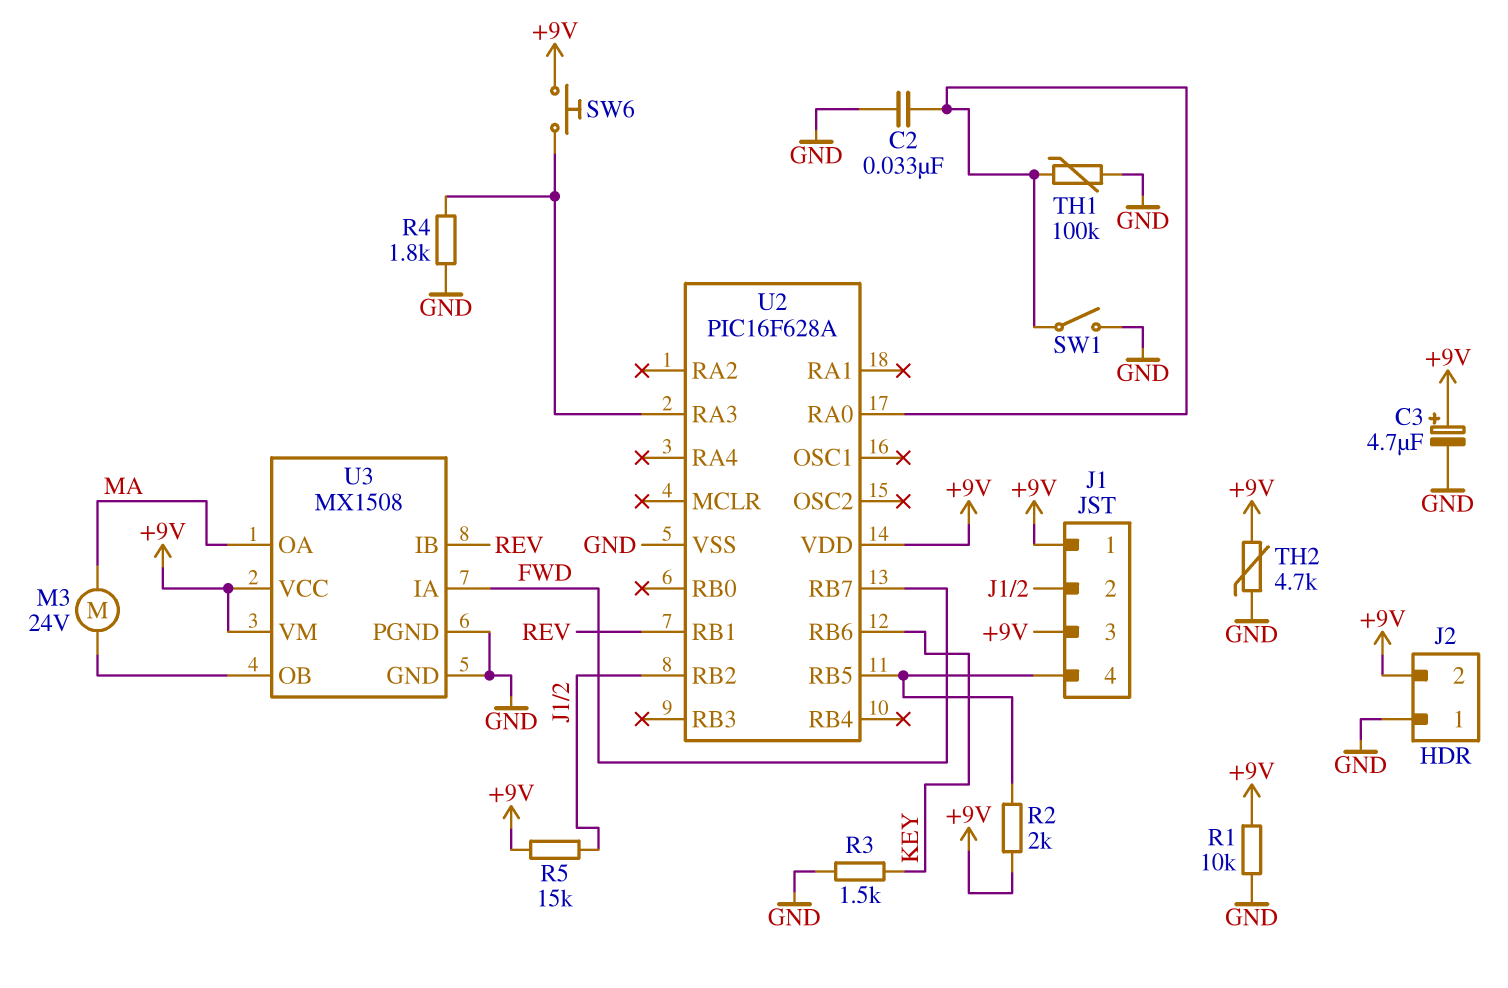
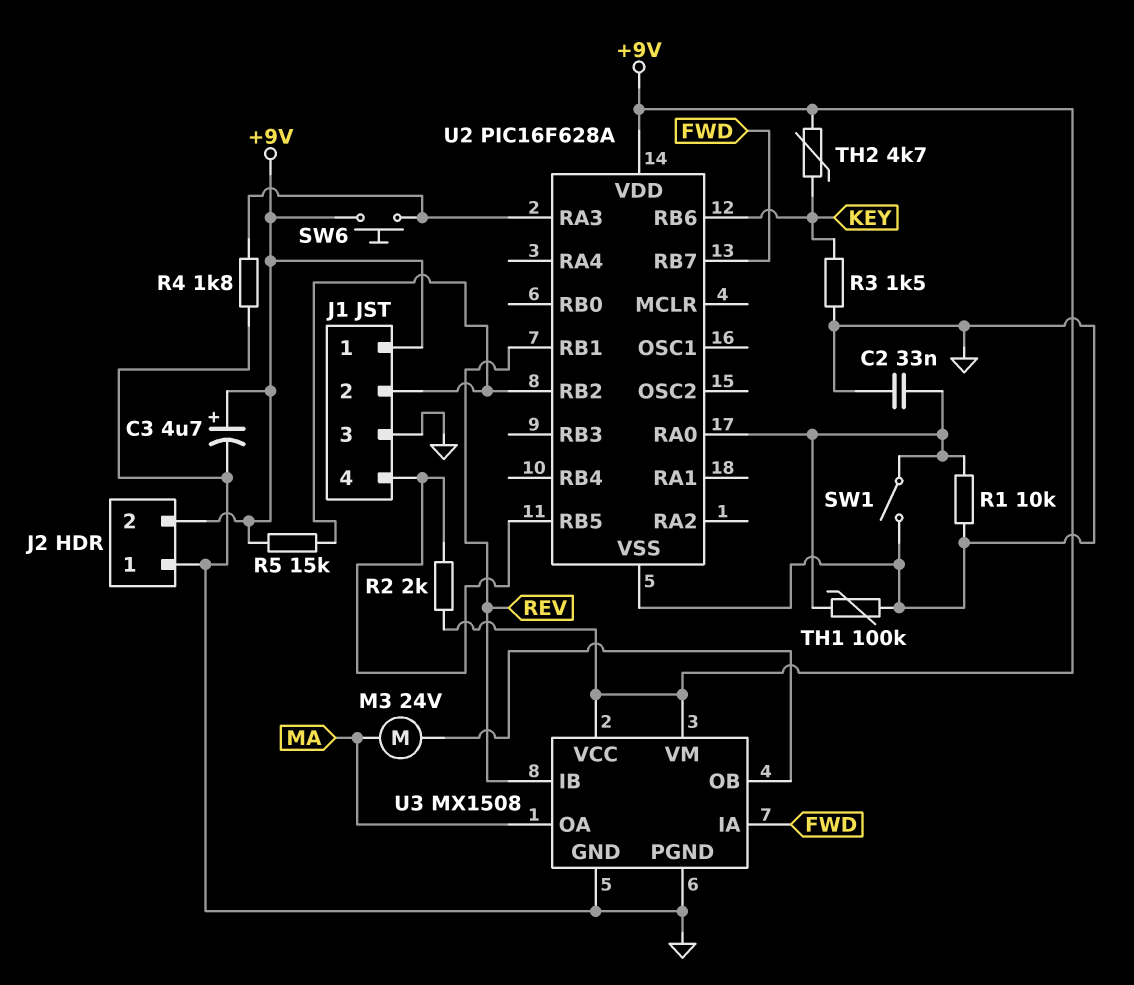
J1 pin 3: +9V -> GND
R1: 10k (+9V, GND) -> 10k (GND, U2/RA0)
TH2: 4.7k (+9V, GND) -> 4.7k (+9V, KEY)

